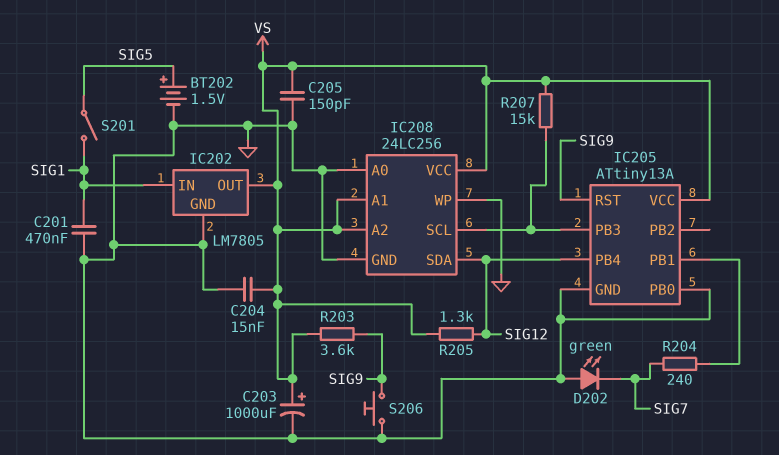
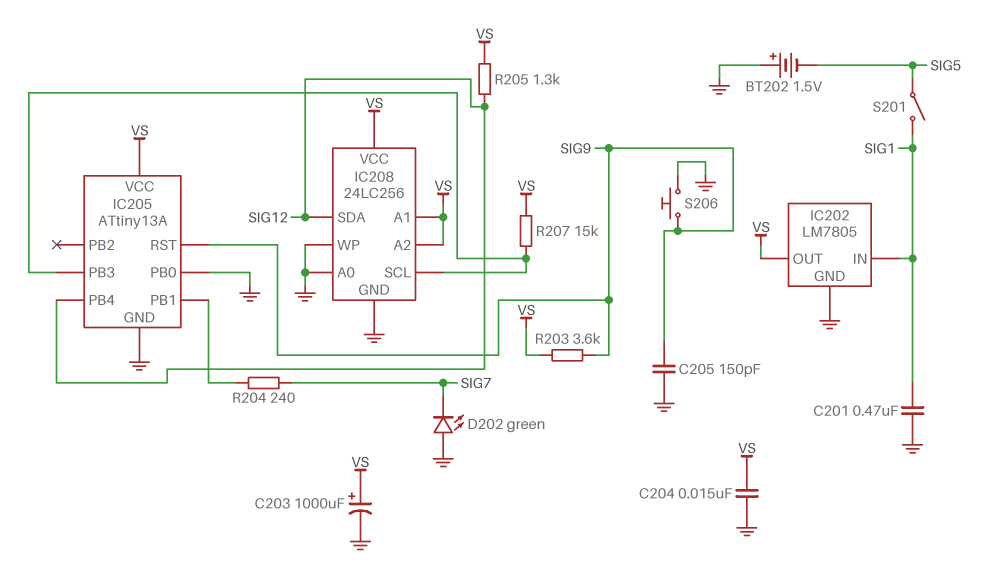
BT202: 1.5V (plus SIG5, minus GND) -> 1.5V (plus GND, minus SIG5)
C205: 150pF (GND, VS) -> 150pF (GND, SIG9)

